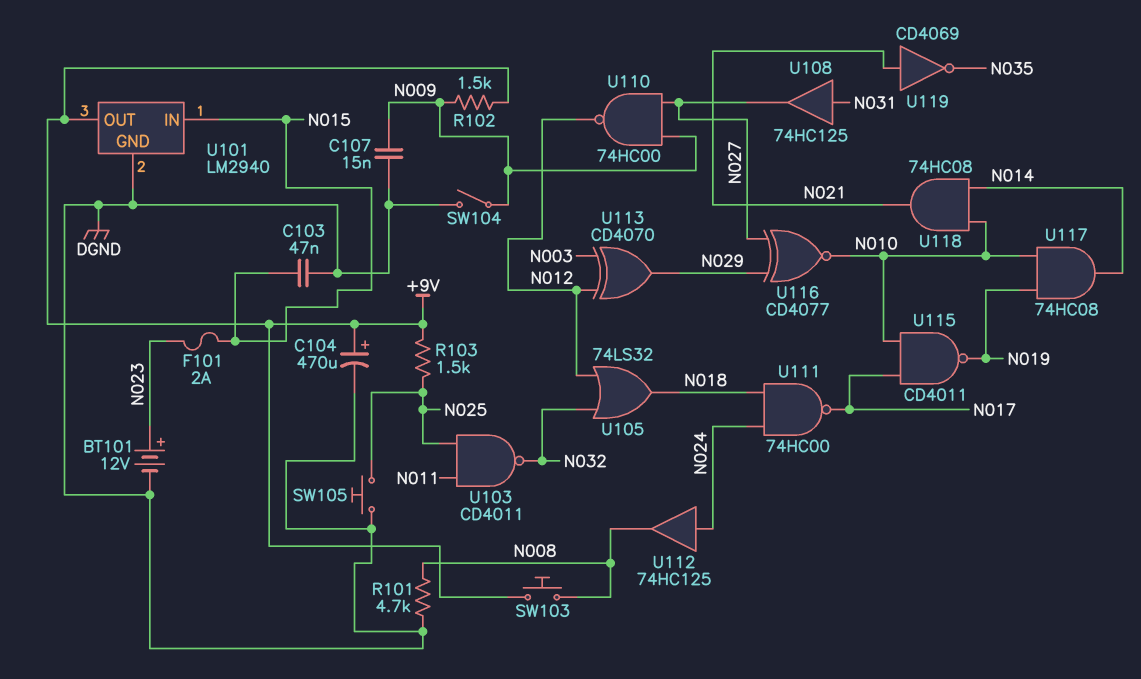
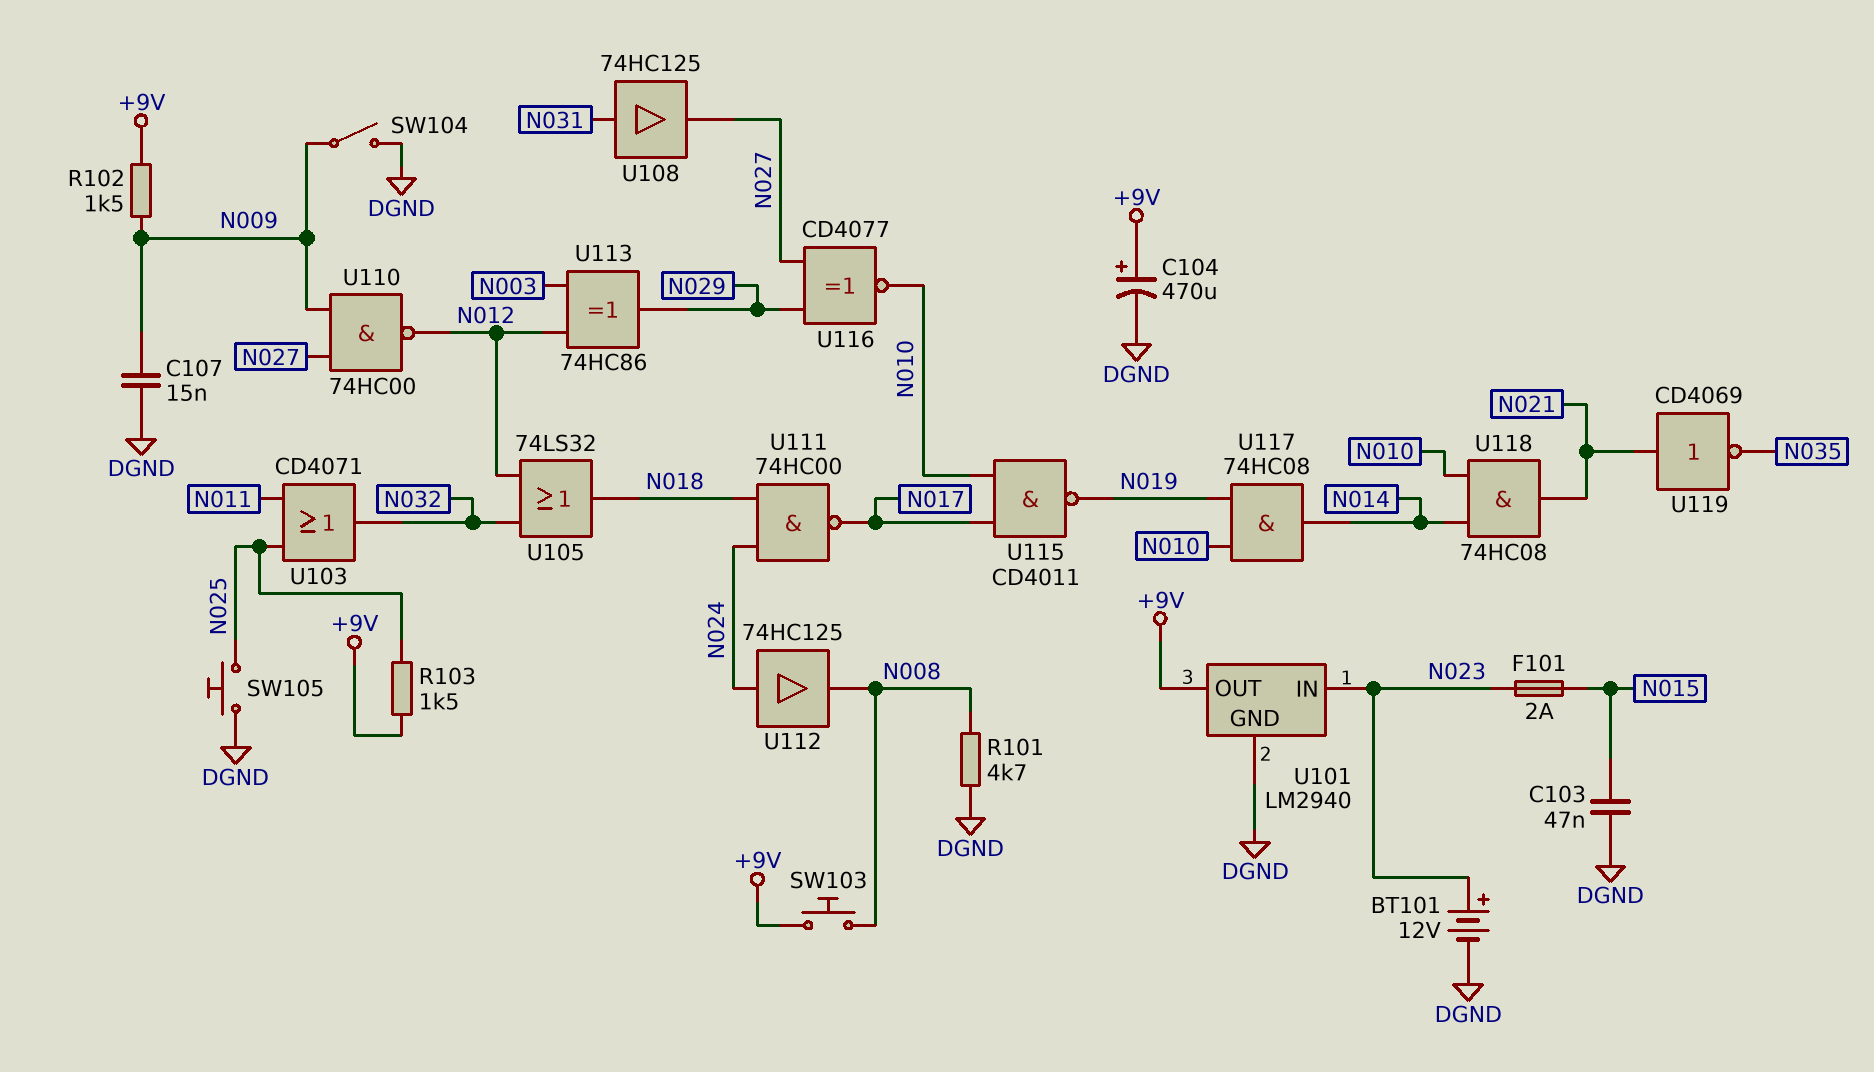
U101 pin IN: N015 -> N023
U103: NAND CD4011 (in N011, in N025, out N032) -> OR CD4071 (in N011, in N025, out N032)
U113: XOR CD4070 (in N003, in N012, out N029) -> XOR 74HC86 (in N003, in N012, out N029)

